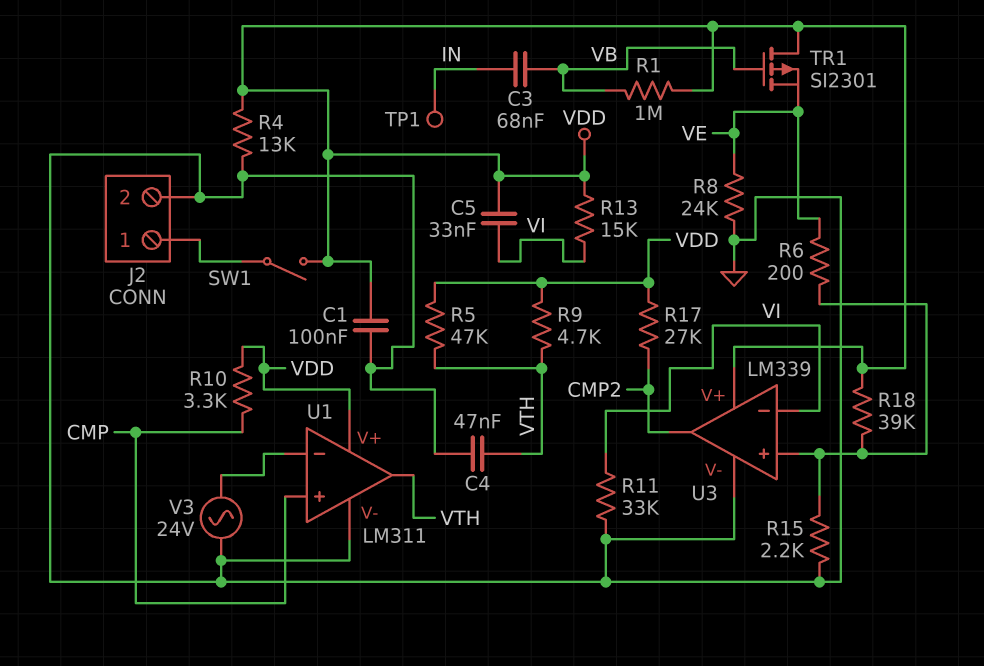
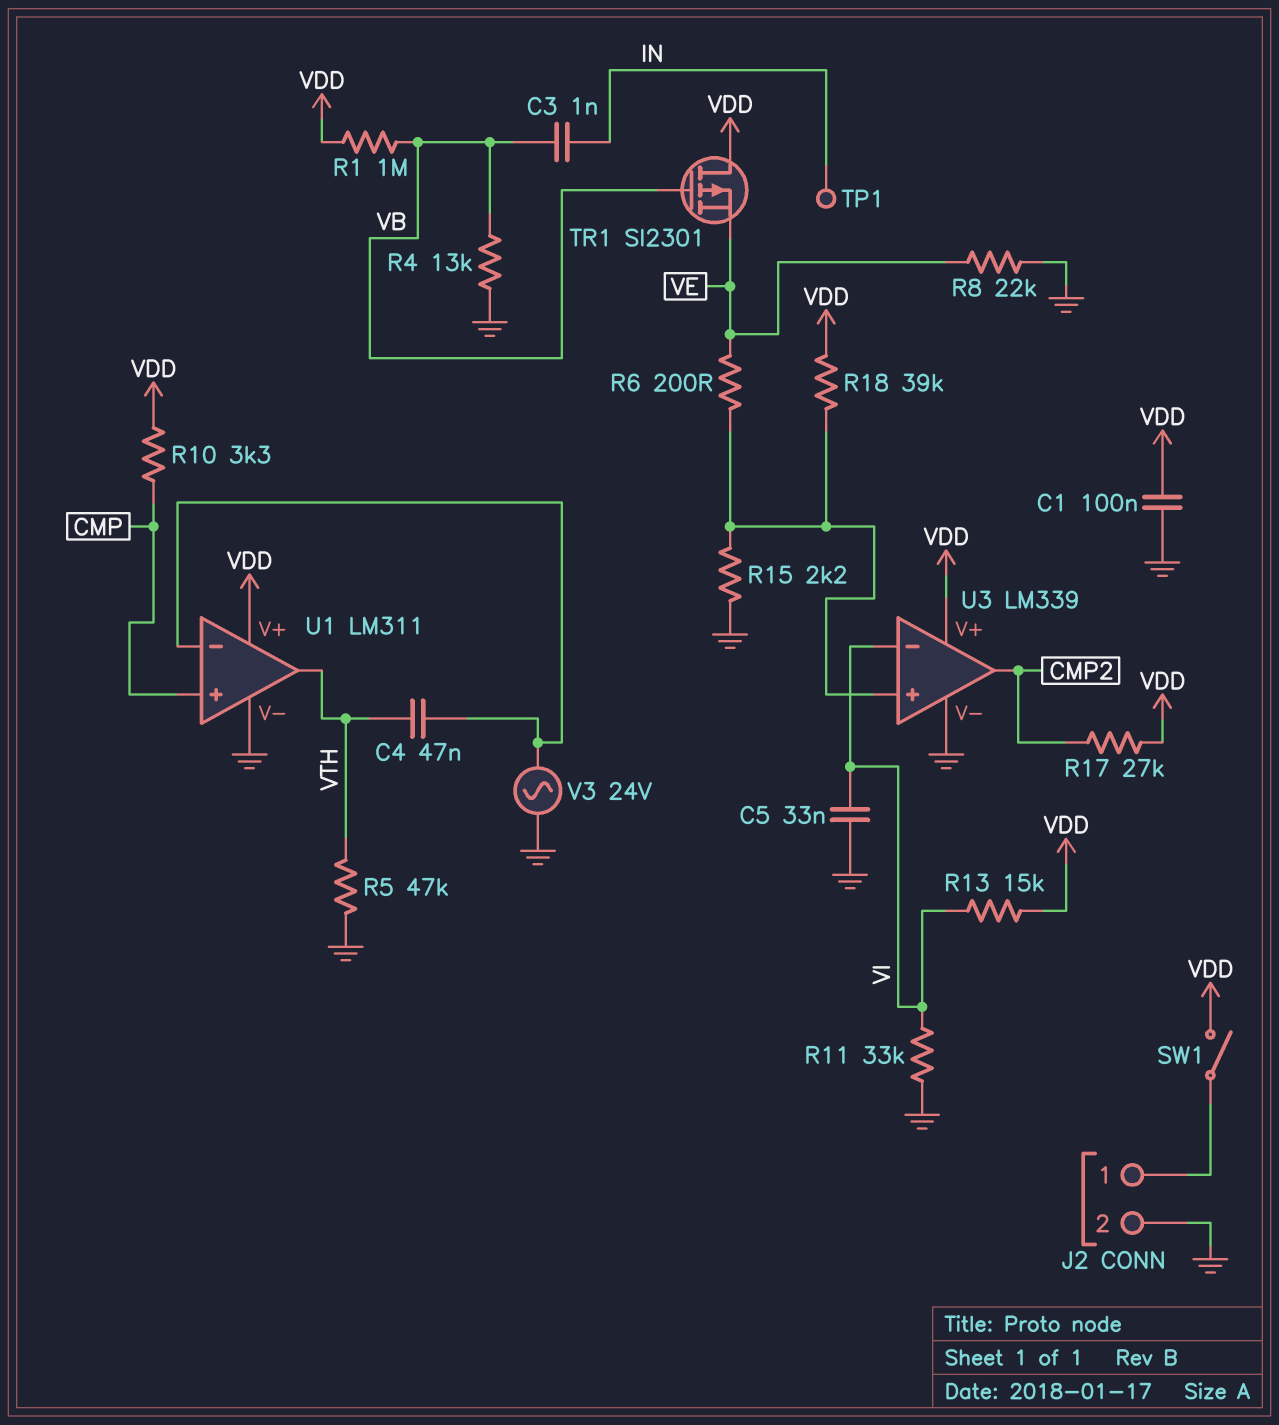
C3: 68nF (IN, VB) -> 1nF (IN, VB)
C4: 47nF (GND, VTH) -> 47nF (U1/in-, VTH)
C5: 33nF (VDD, VI) -> 33nF (GND, VI)
R4: 13k (GND, VDD) -> 13k (GND, VB)
R5: 47k (VDD, VTH) -> 47k (GND, VTH)
R8: 24k (GND, VE) -> 22k (GND, VE)
R9: 4.7k (VDD, VTH) -> none

